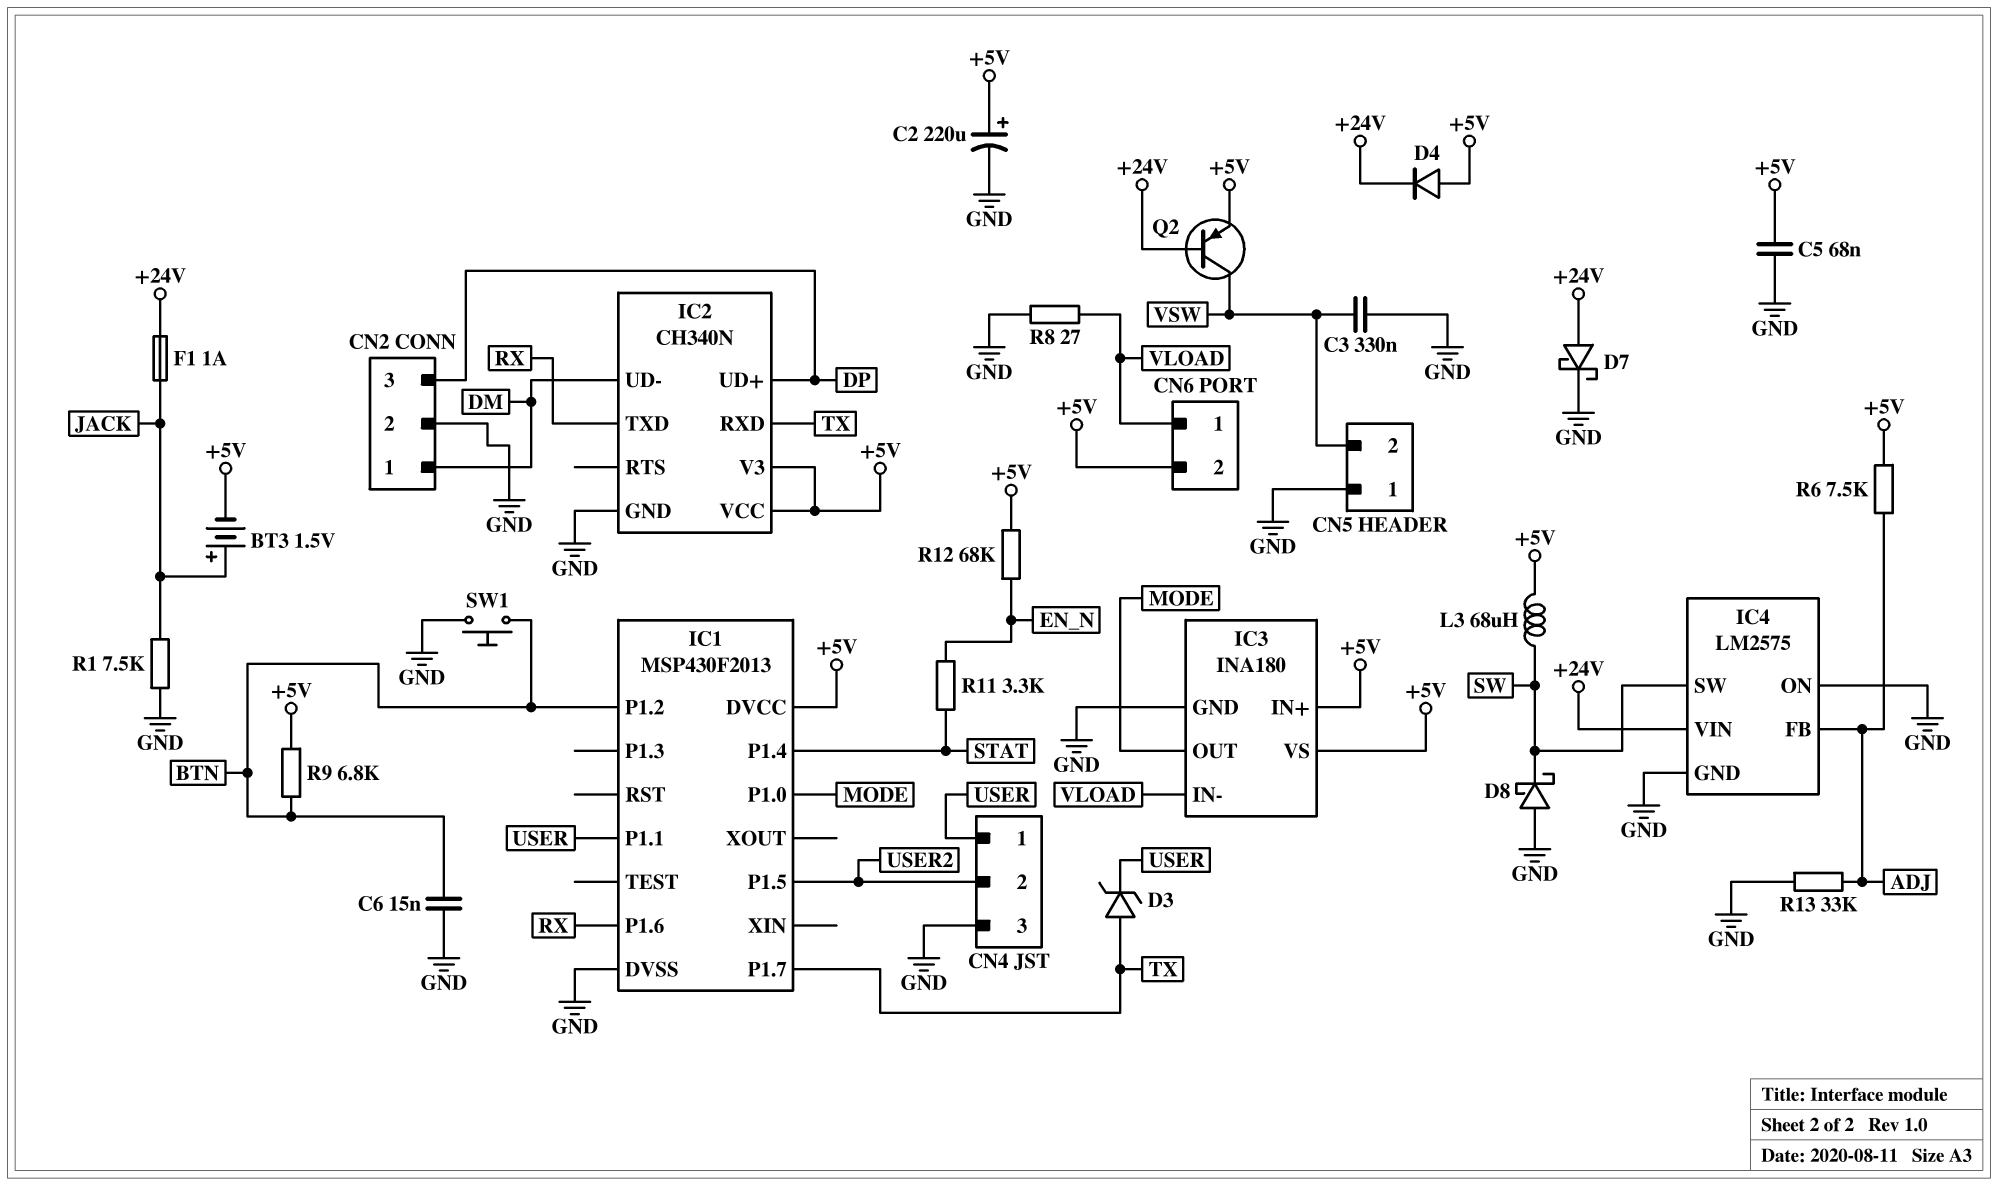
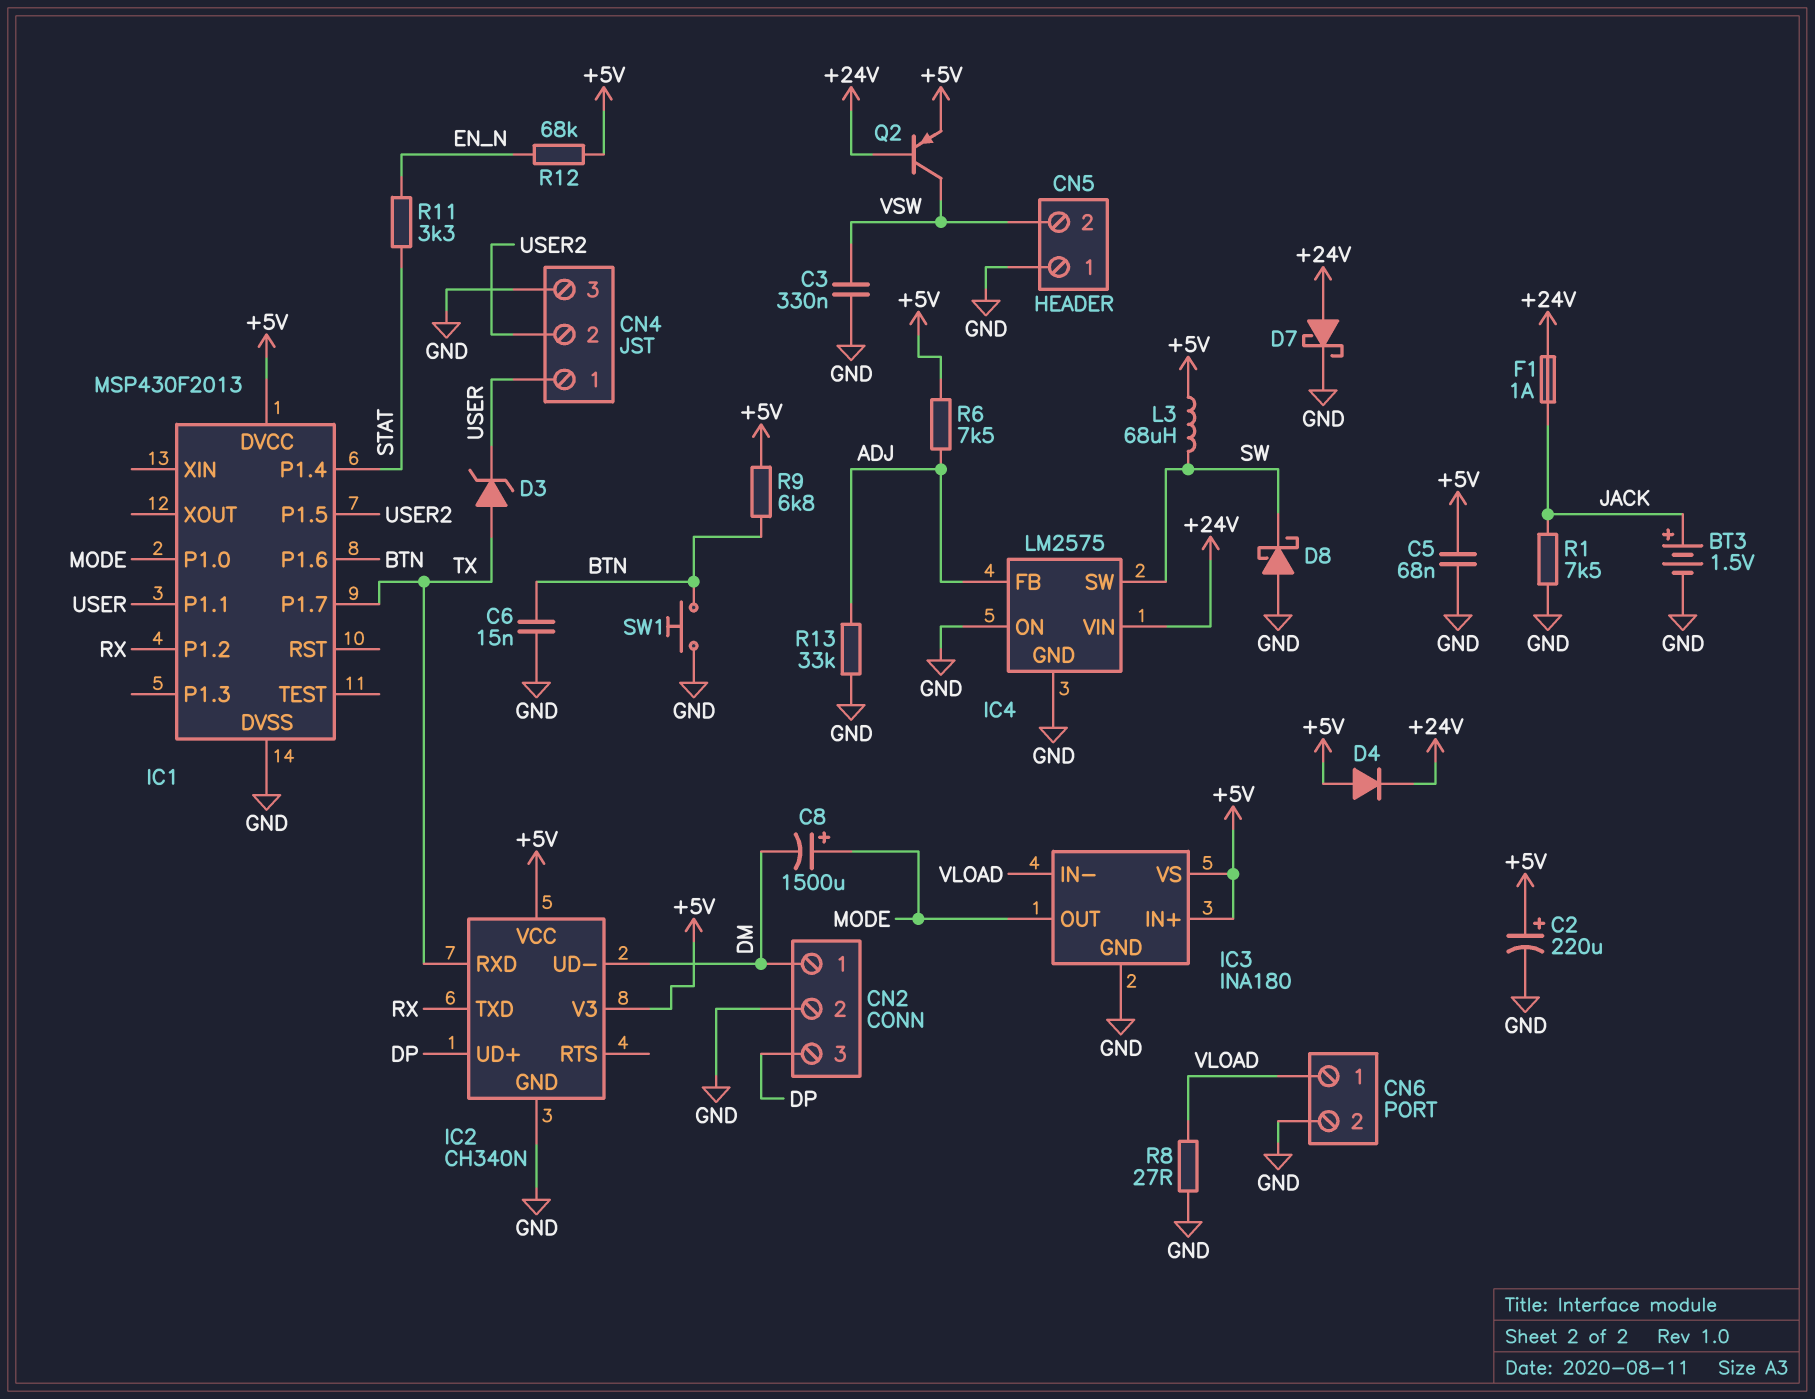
BT3: 1.5V (plus JACK, minus +5V) -> 1.5V (plus JACK, minus GND)
C8: none -> 1500uF (plus MODE, minus DM)
CN6 pin 2: +5V -> GND
IC1 pin P1.2: BTN -> RX
IC1 pin P1.6: RX -> BTN

